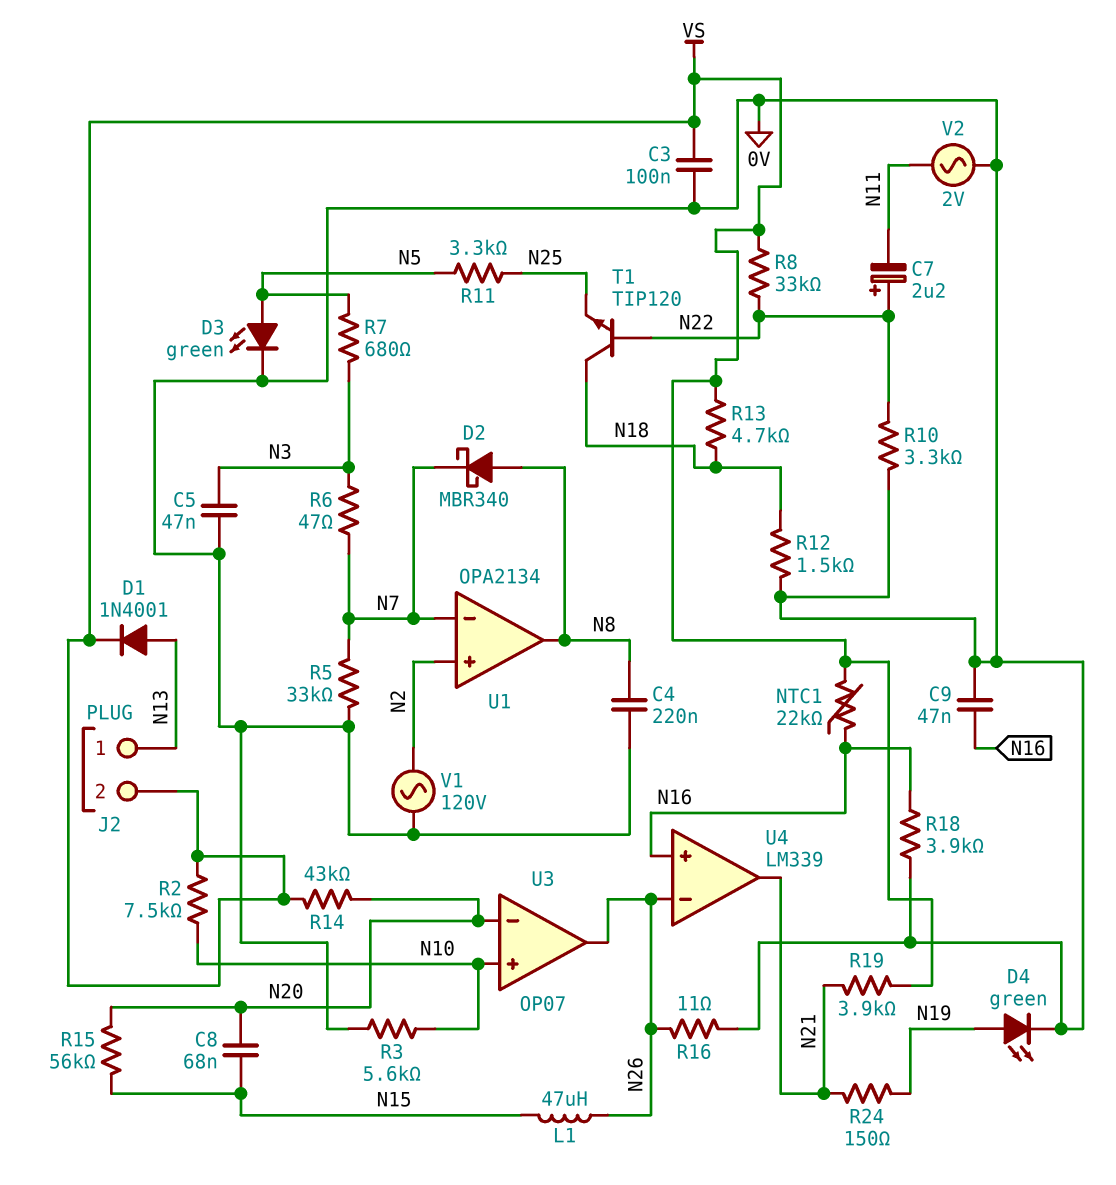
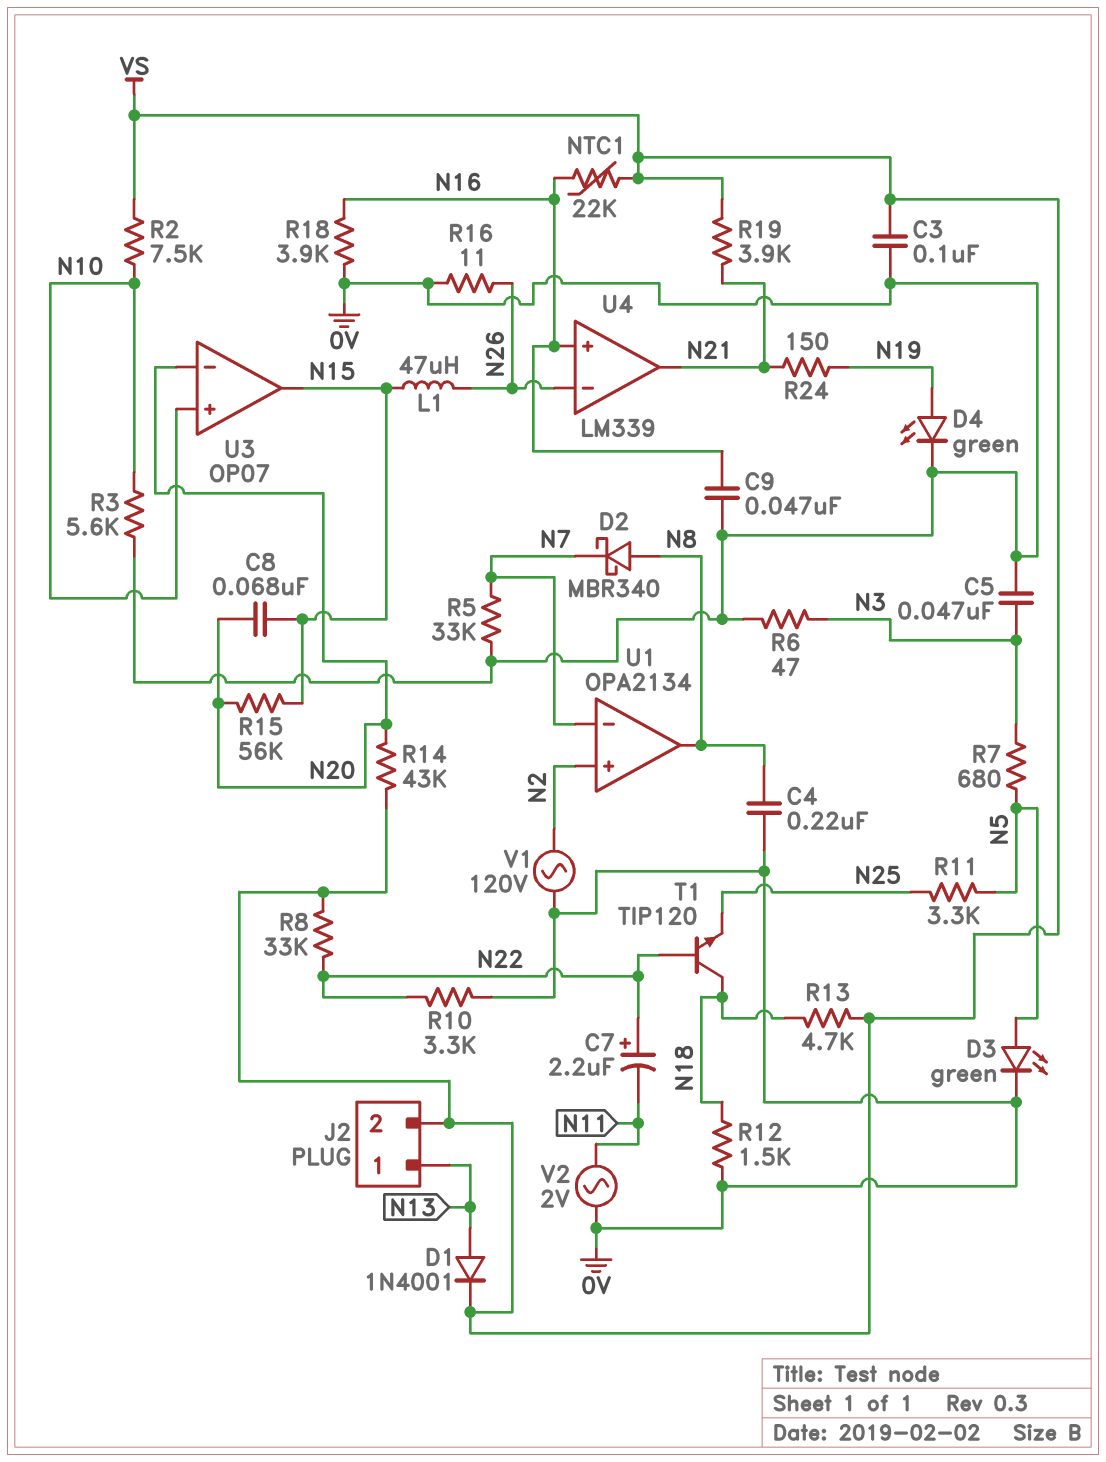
R6: 47 (N3, N7) -> 47 (0V, N3)
U3 pin out: N26 -> N15

